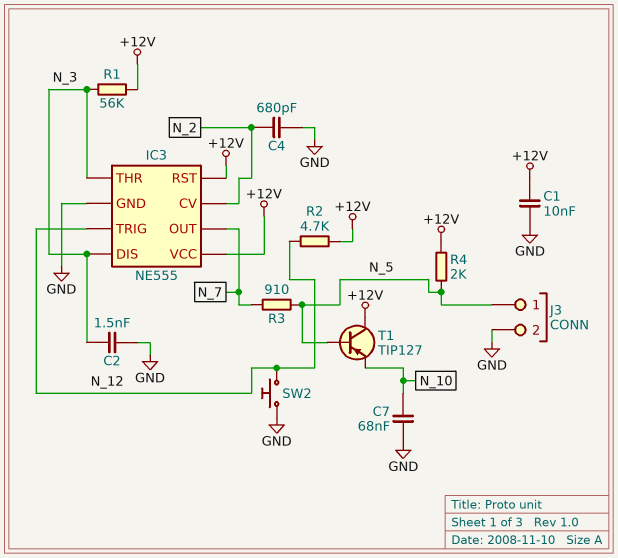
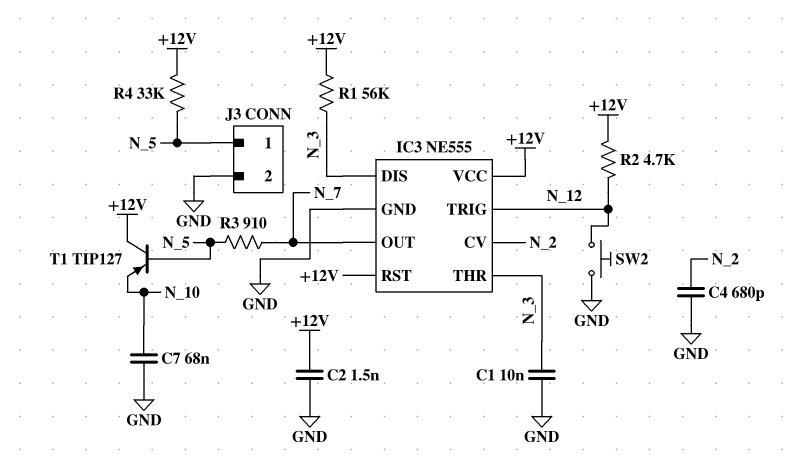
C1: 10nF (+12V, GND) -> 10nF (GND, N_3)
C2: 1.5nF (GND, N_3) -> 1.5nF (+12V, GND)
R4: 2k (+12V, N_5) -> 33k (+12V, N_5)

